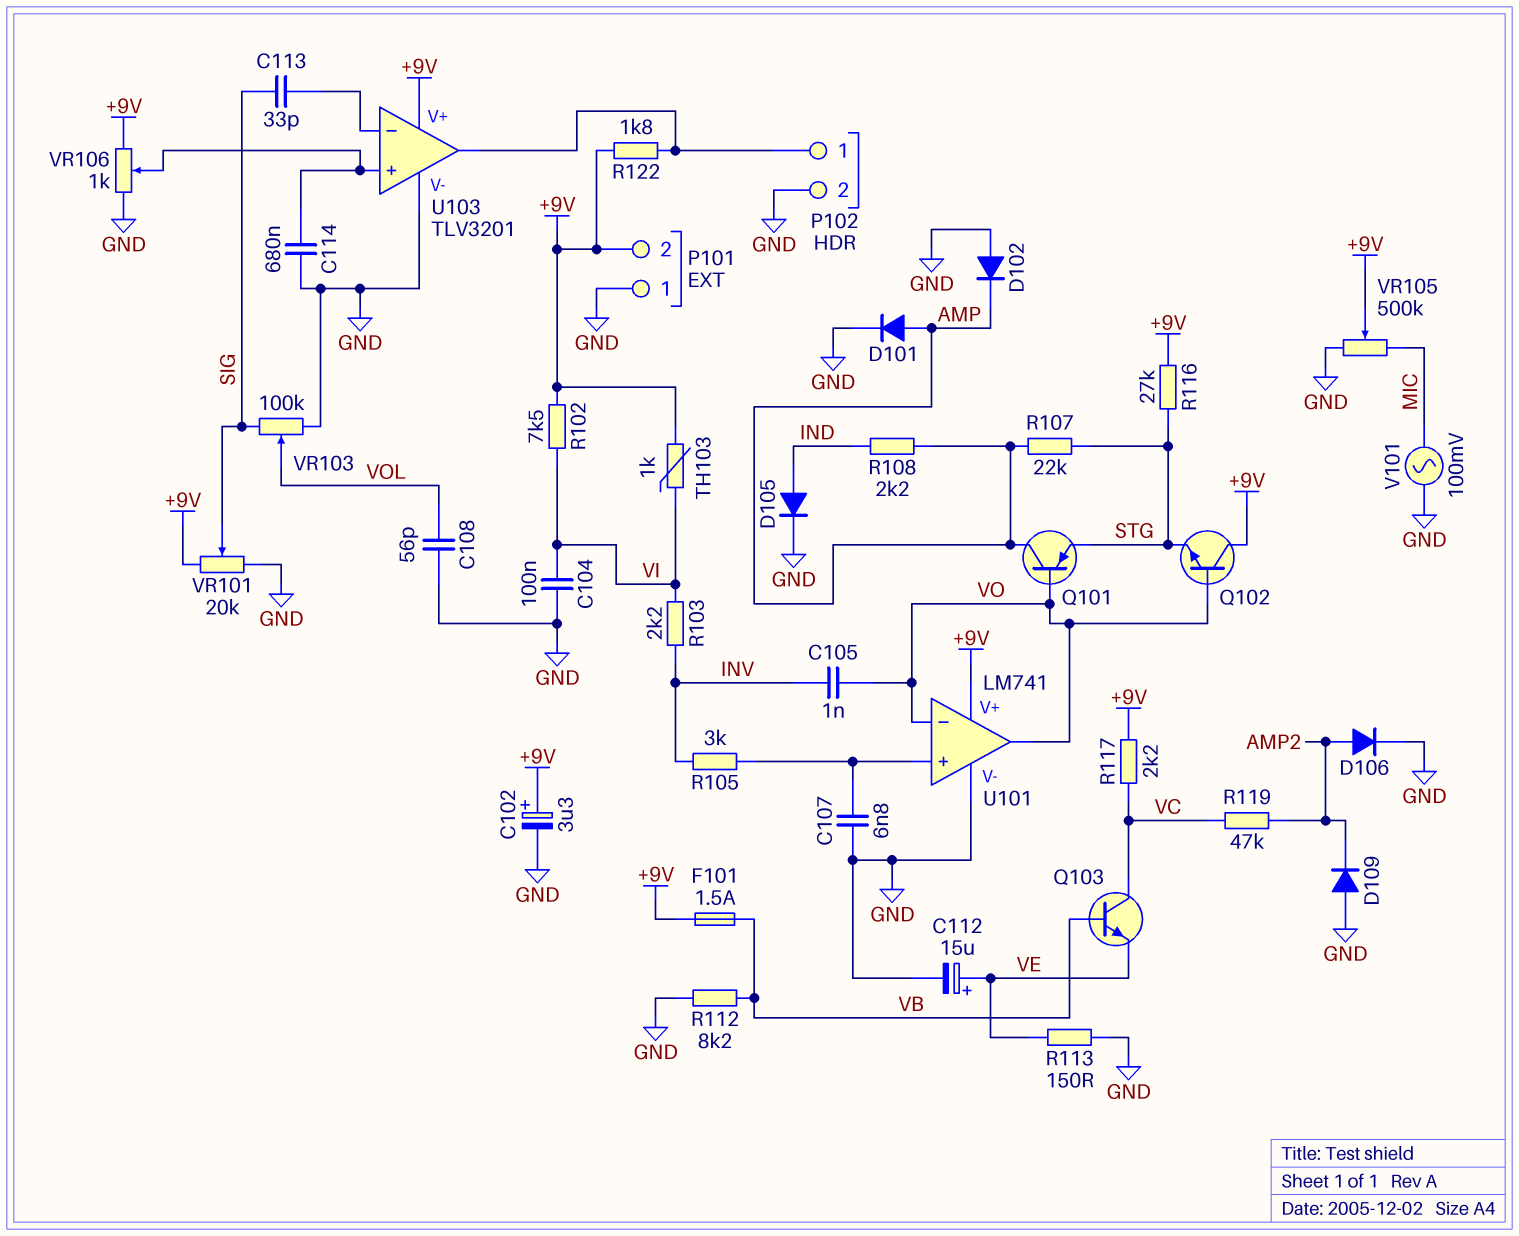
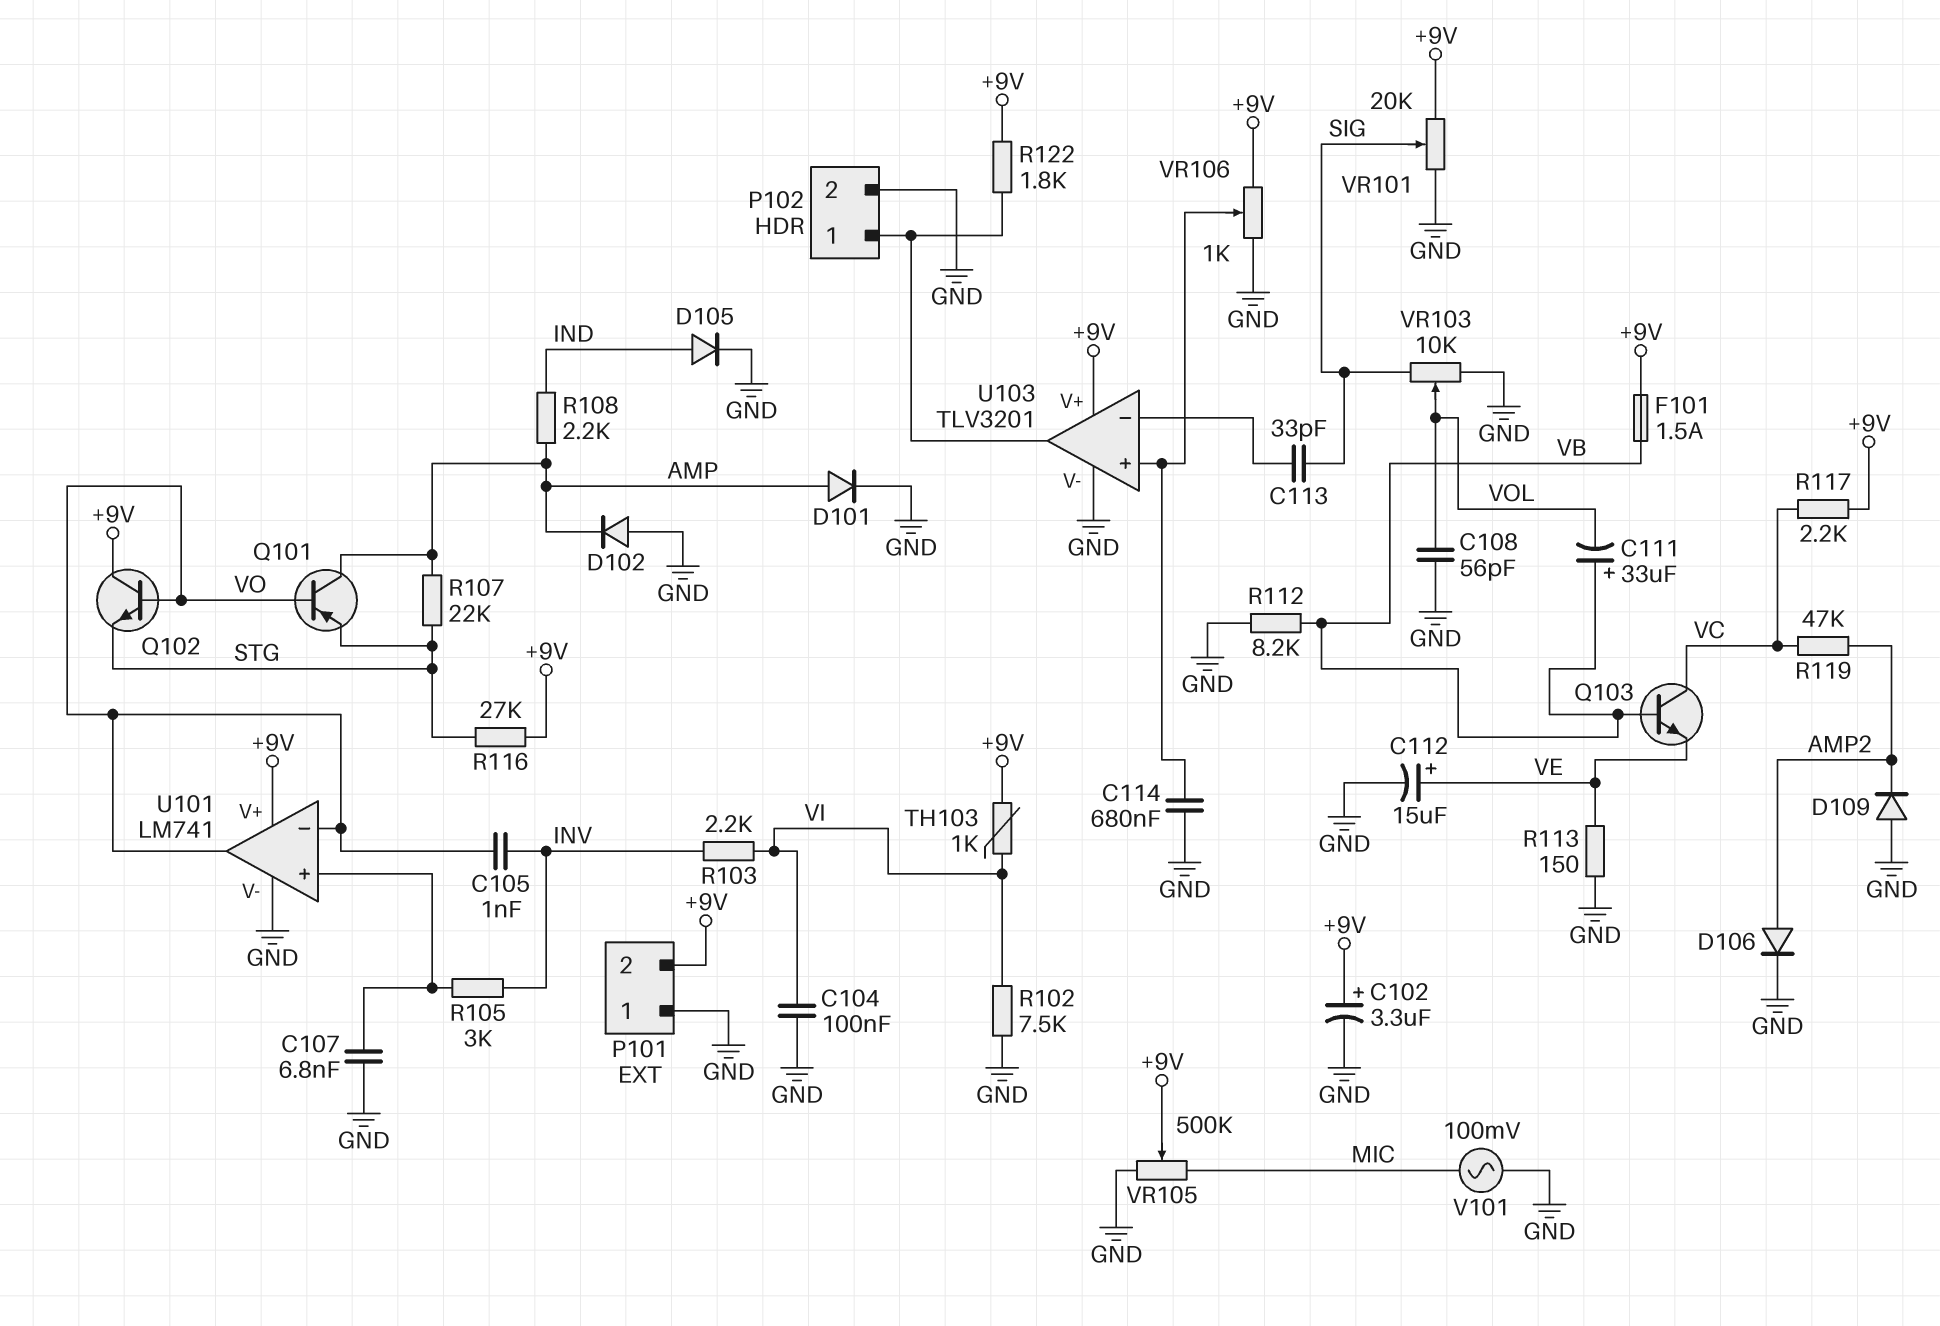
C111: none -> 33uF (plus VB, minus VOL)
R102: 7.5k (+9V, VI) -> 7.5k (GND, VI)
VR103: 100k (GND, SIG, wiper VOL) -> 10k (GND, SIG, wiper VOL)

